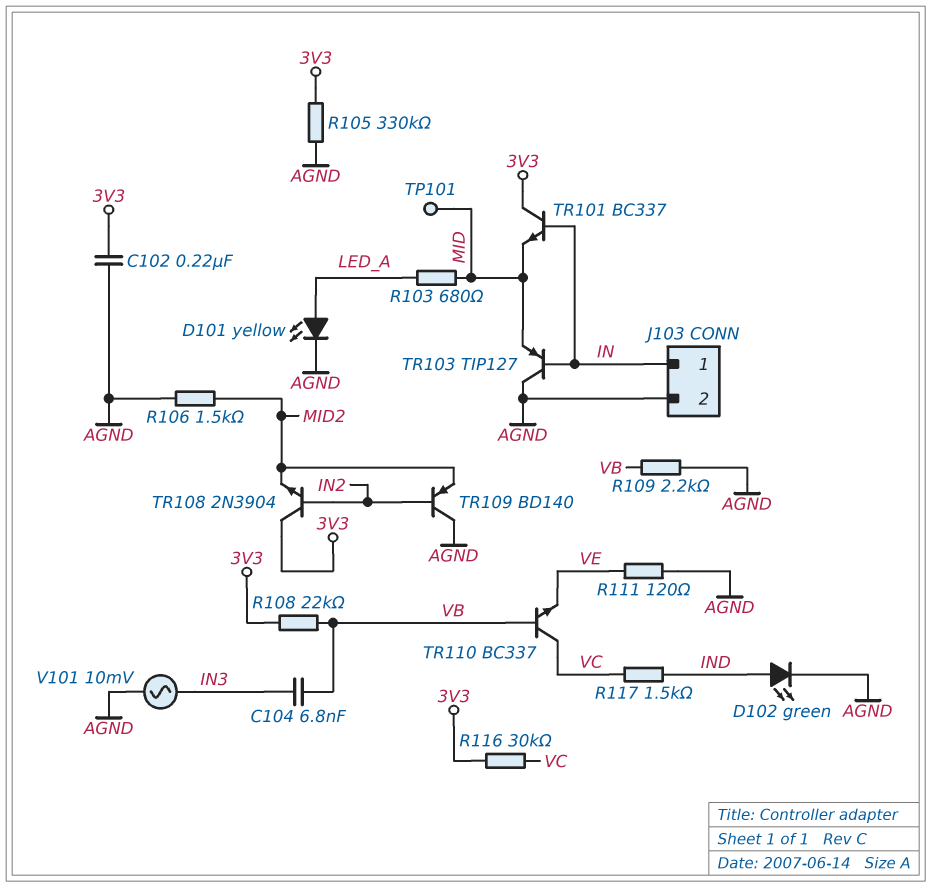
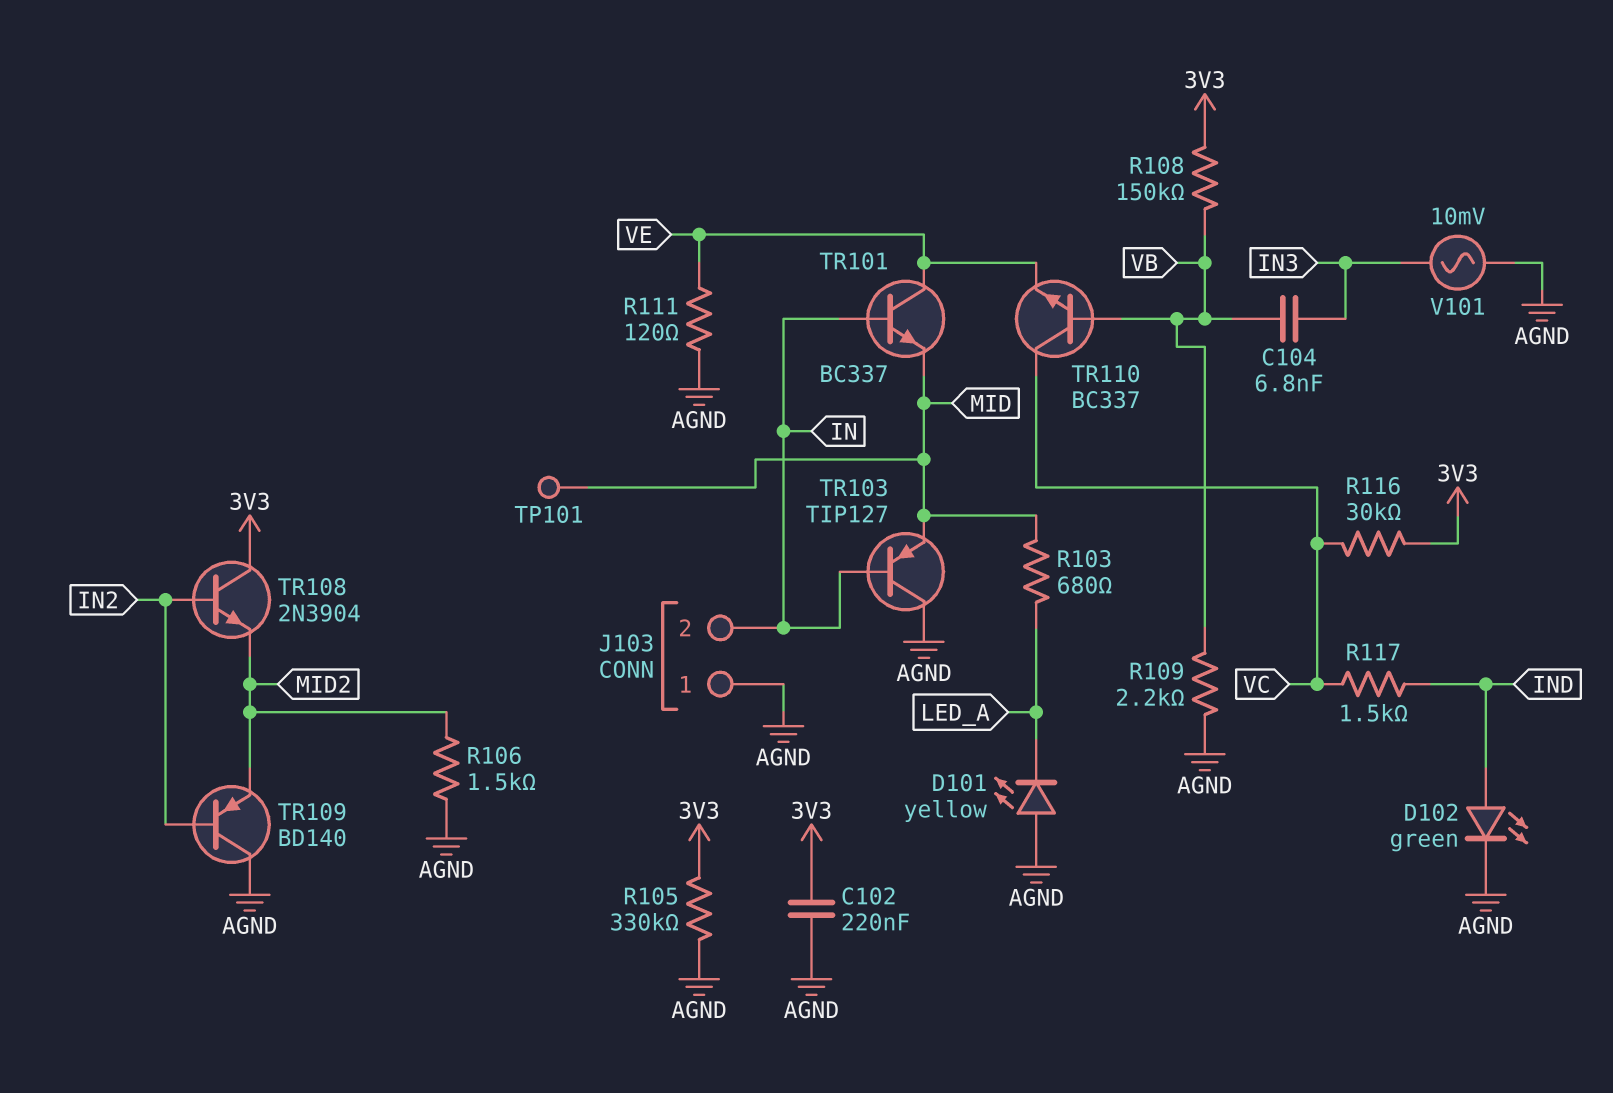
D101: LED yellow (A LED_A, K AGND) -> LED yellow (A AGND, K LED_A)
J103 pin 1: IN -> AGND
J103 pin 2: AGND -> IN
R108: 22k (3V3, VB) -> 150k (3V3, VB)
TR101: NPN BC337 (B IN, C 3V3, E MID) -> NPN BC337 (B IN, C VE, E MID)

